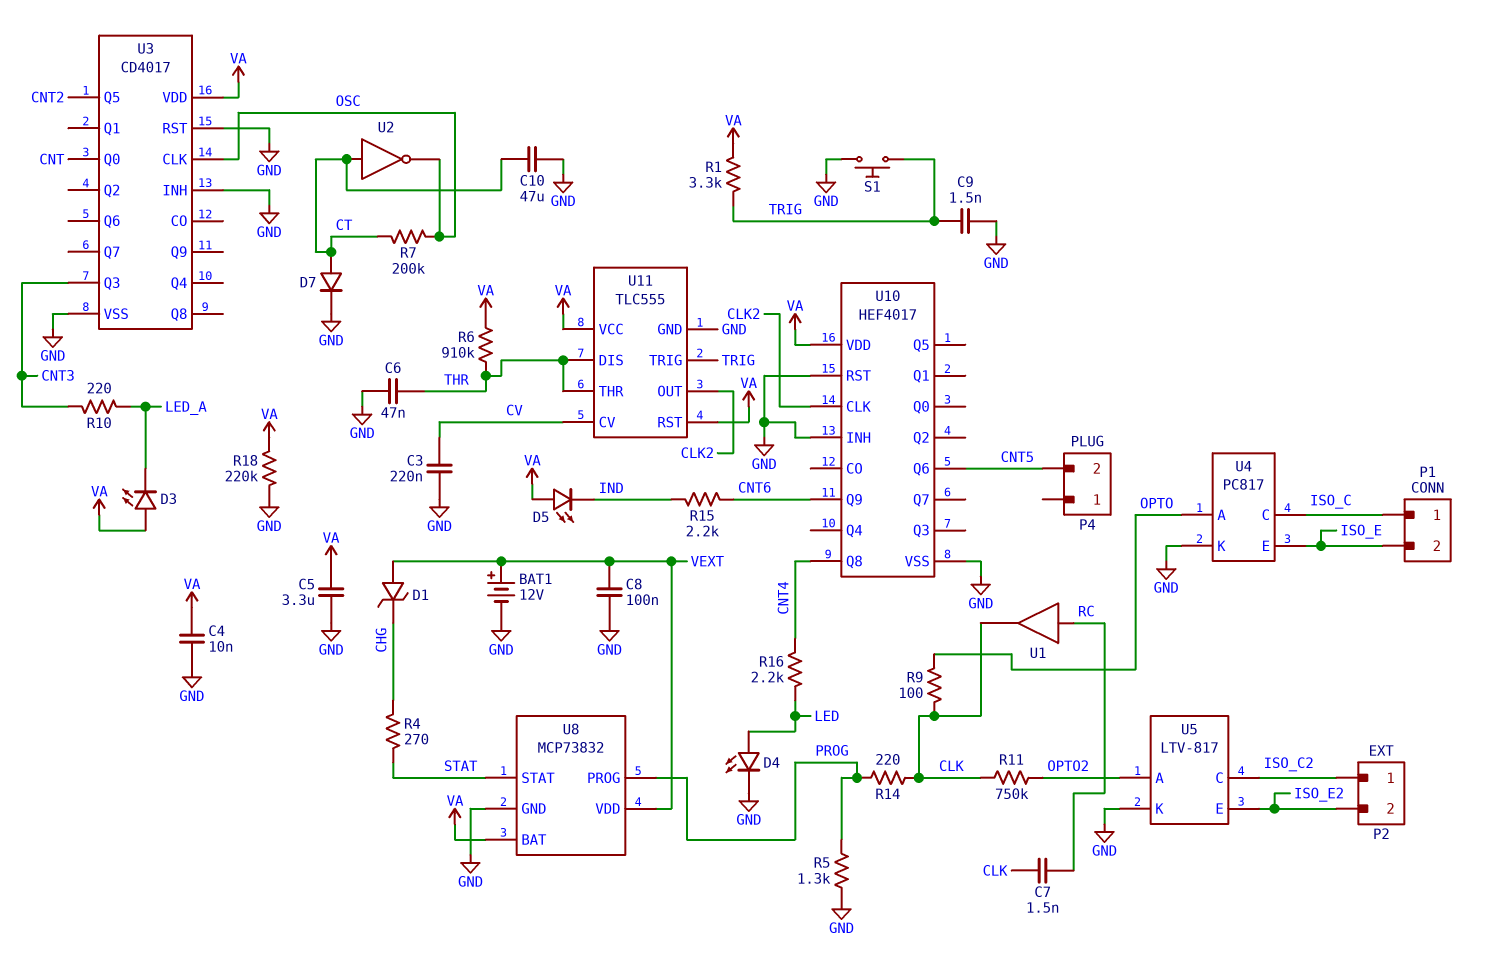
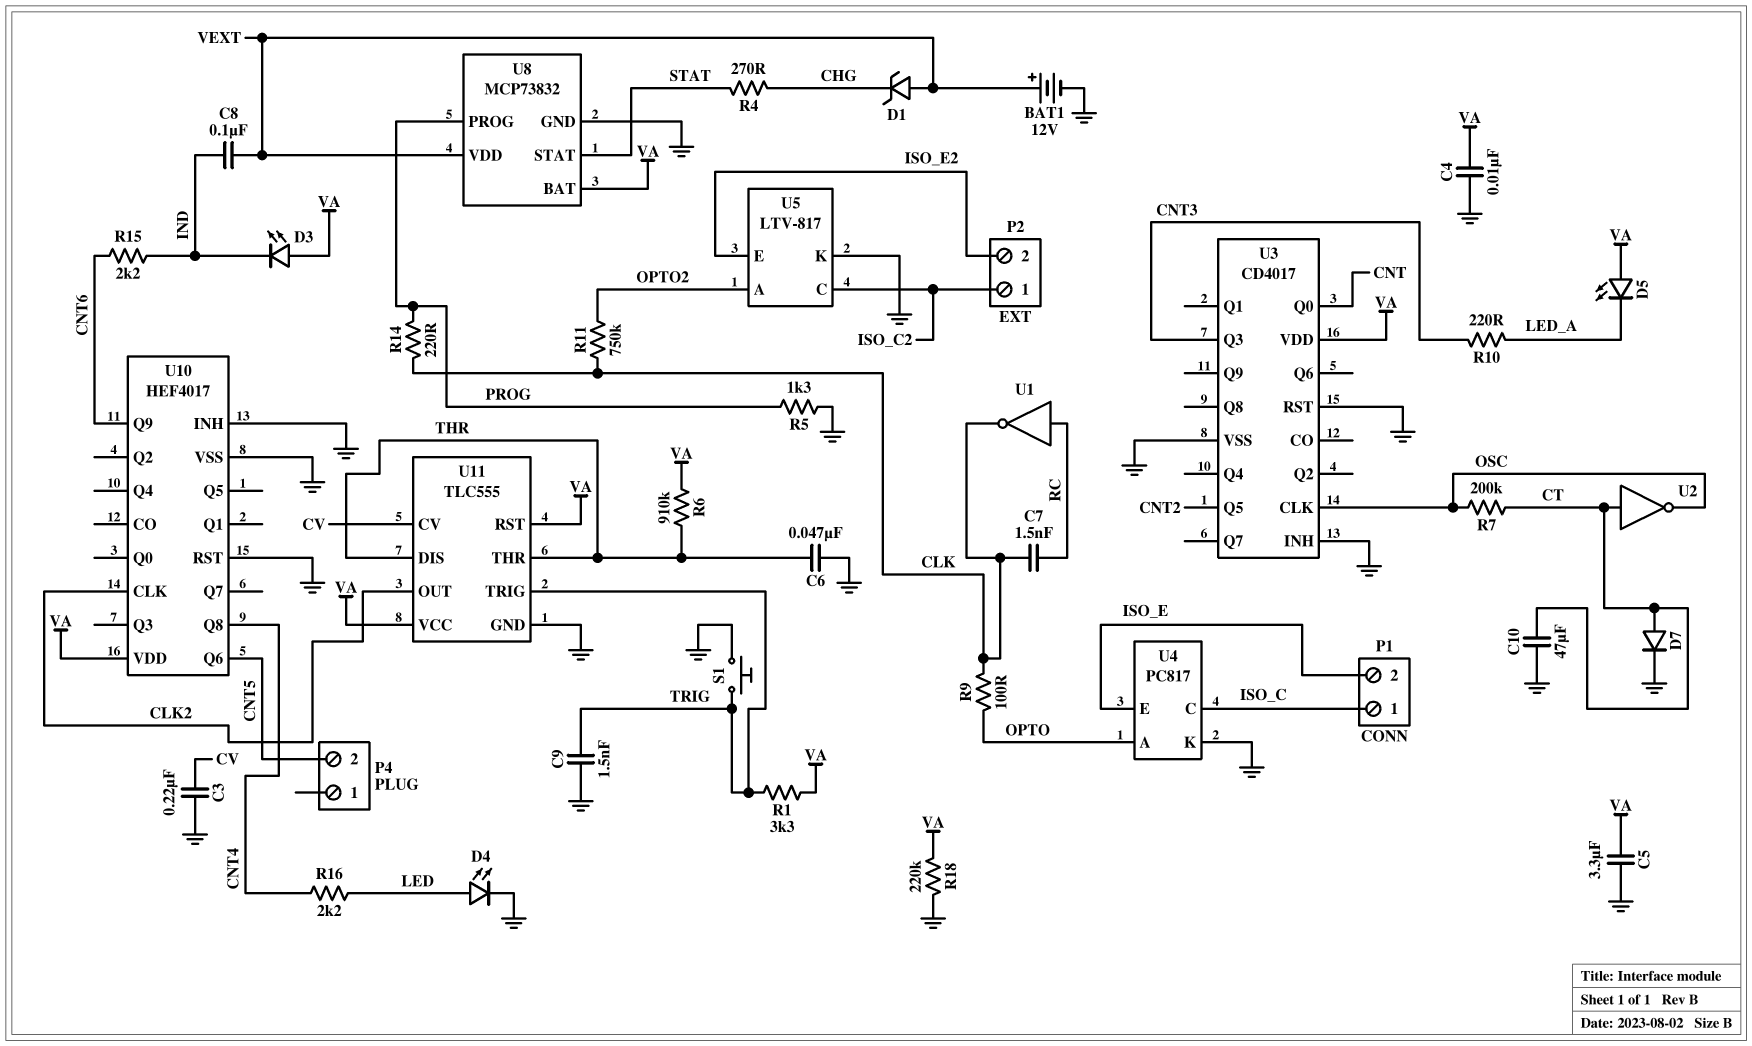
C8: 100nF (GND, VEXT) -> 100nF (IND, VEXT)
D3: LED (A VA, K LED_A) -> LED (A VA, K IND)
D5: LED (A VA, K IND) -> LED (A VA, K LED_A)
U1: buffer (in RC, out CLK) -> NOT (in RC, out CLK)

